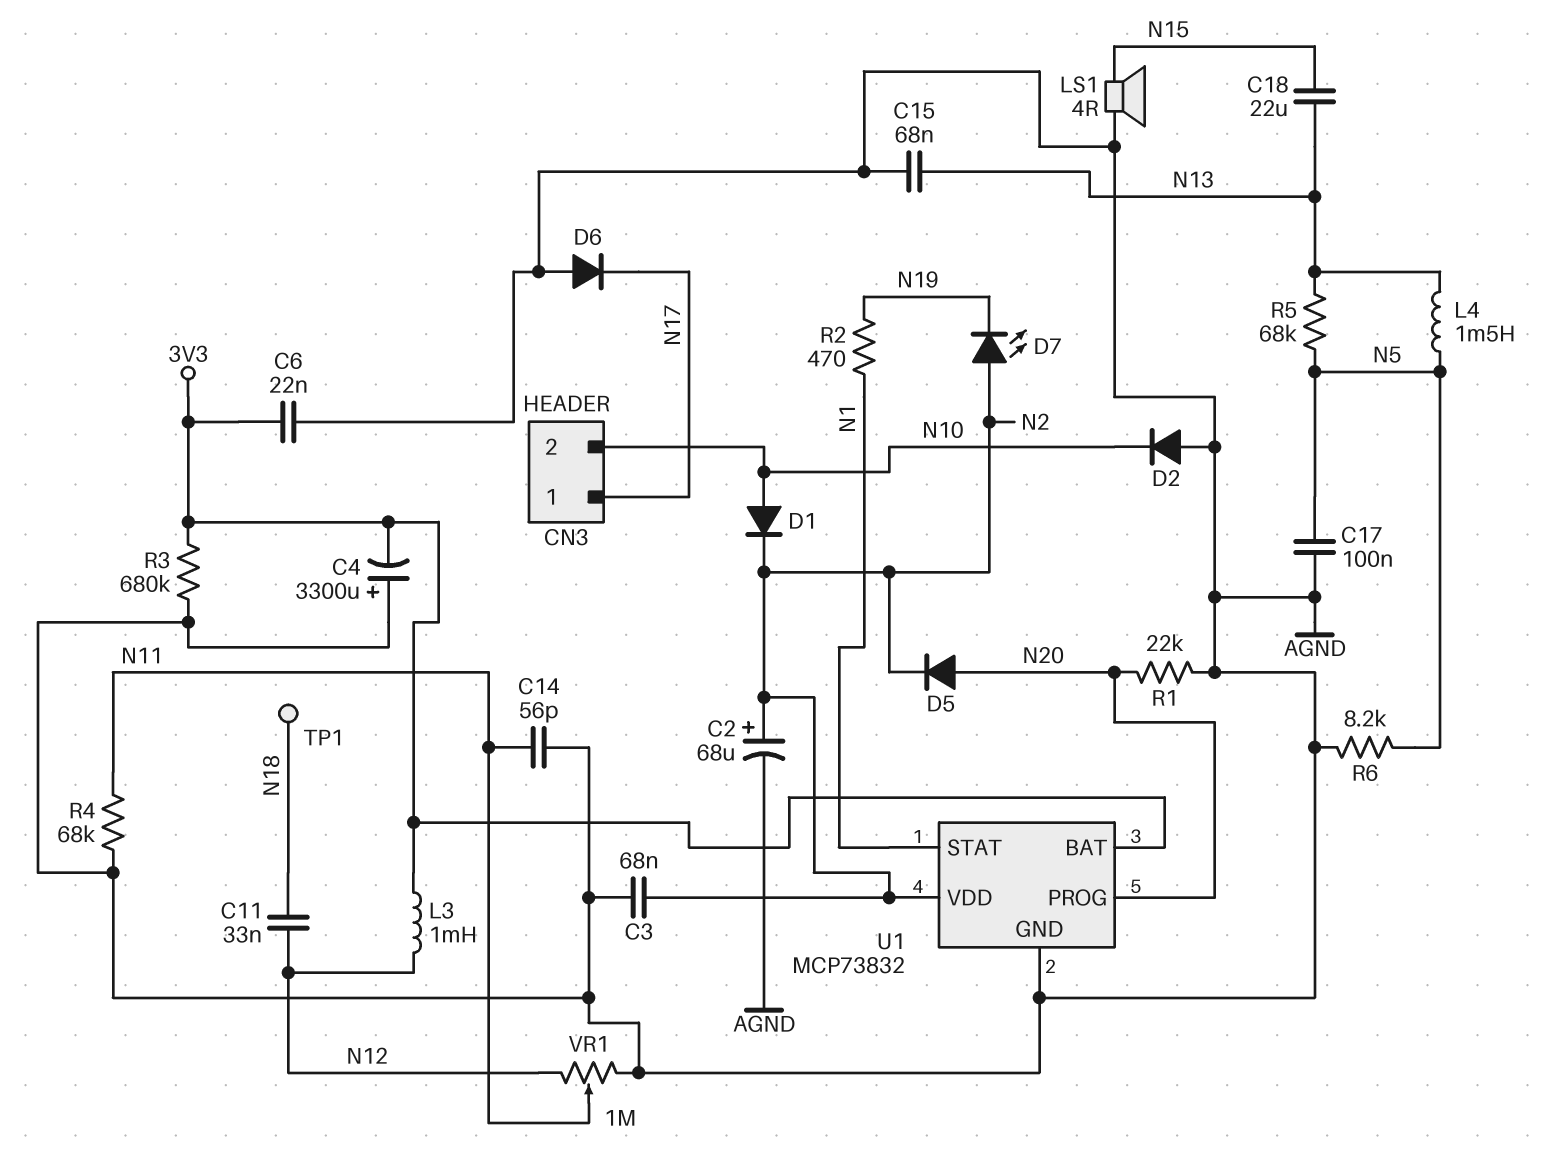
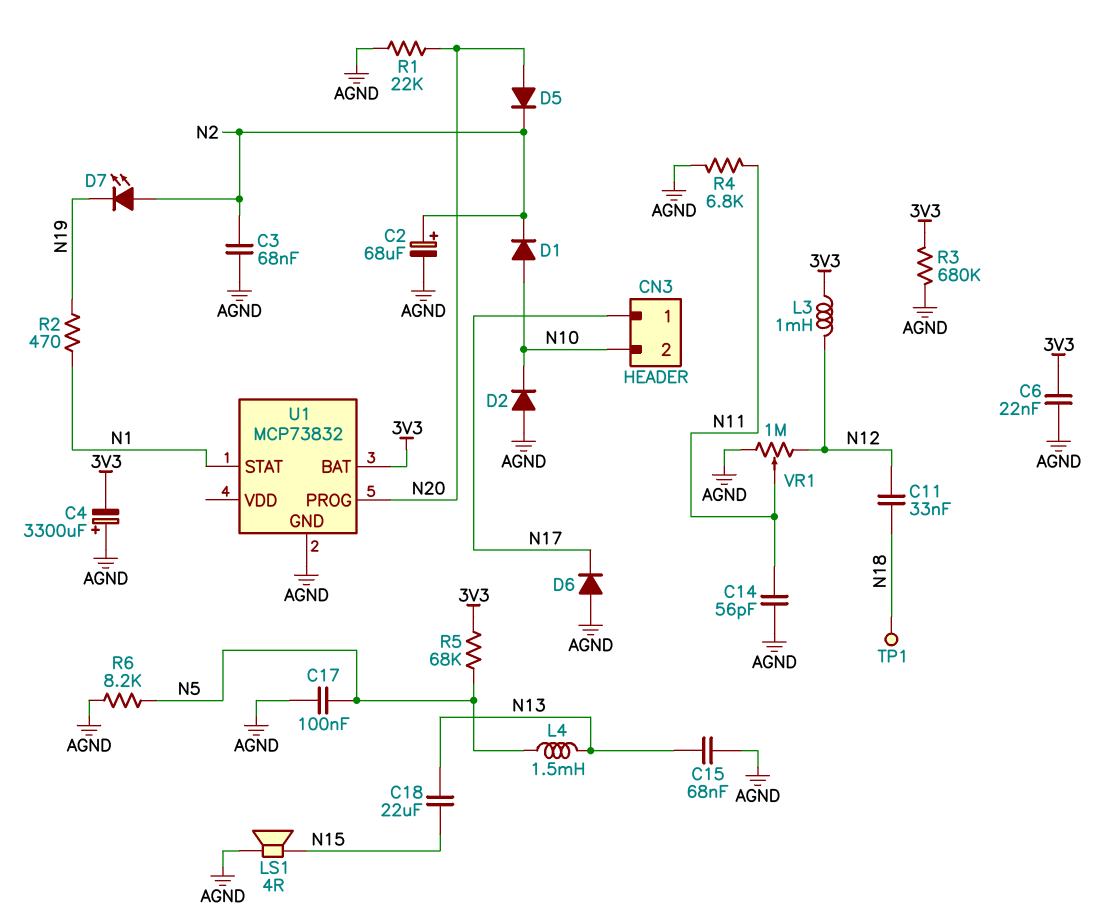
R4: 68k (AGND, N11) -> 6.8k (AGND, N11)
R5: 68k (N5, N13) -> 68k (3V3, N5)
U1 pin VDD: N2 -> none

